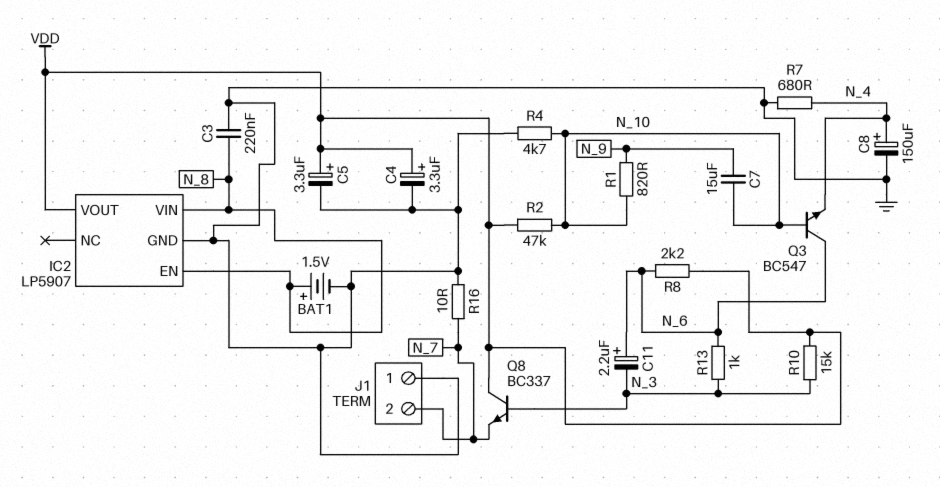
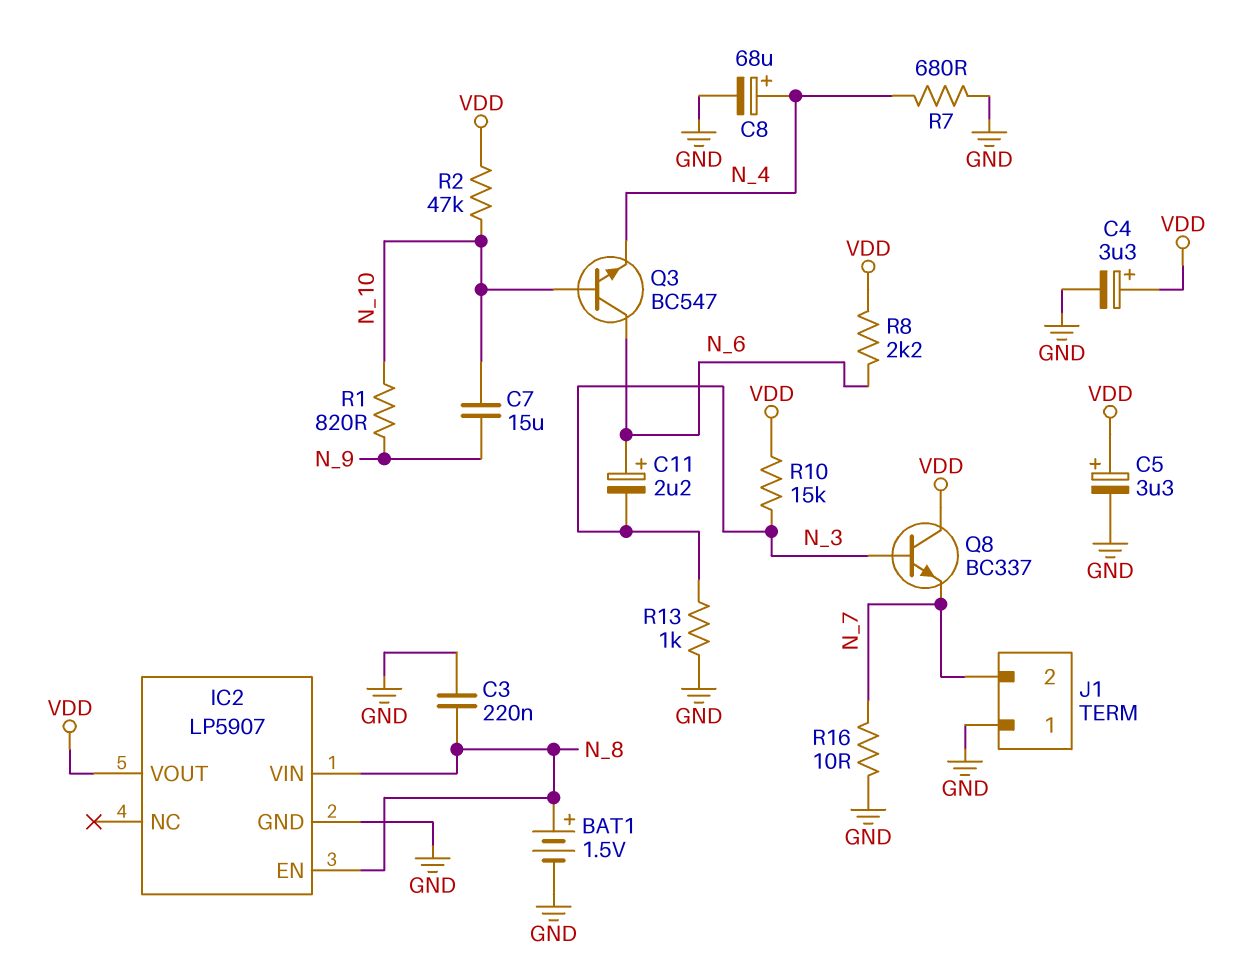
C8: 150uF (plus N_4, minus GND) -> 68uF (plus N_4, minus GND)
R4: 4.7k (GND, N_10) -> none
R13: 1k (N_3, N_6) -> 1k (GND, N_3)

